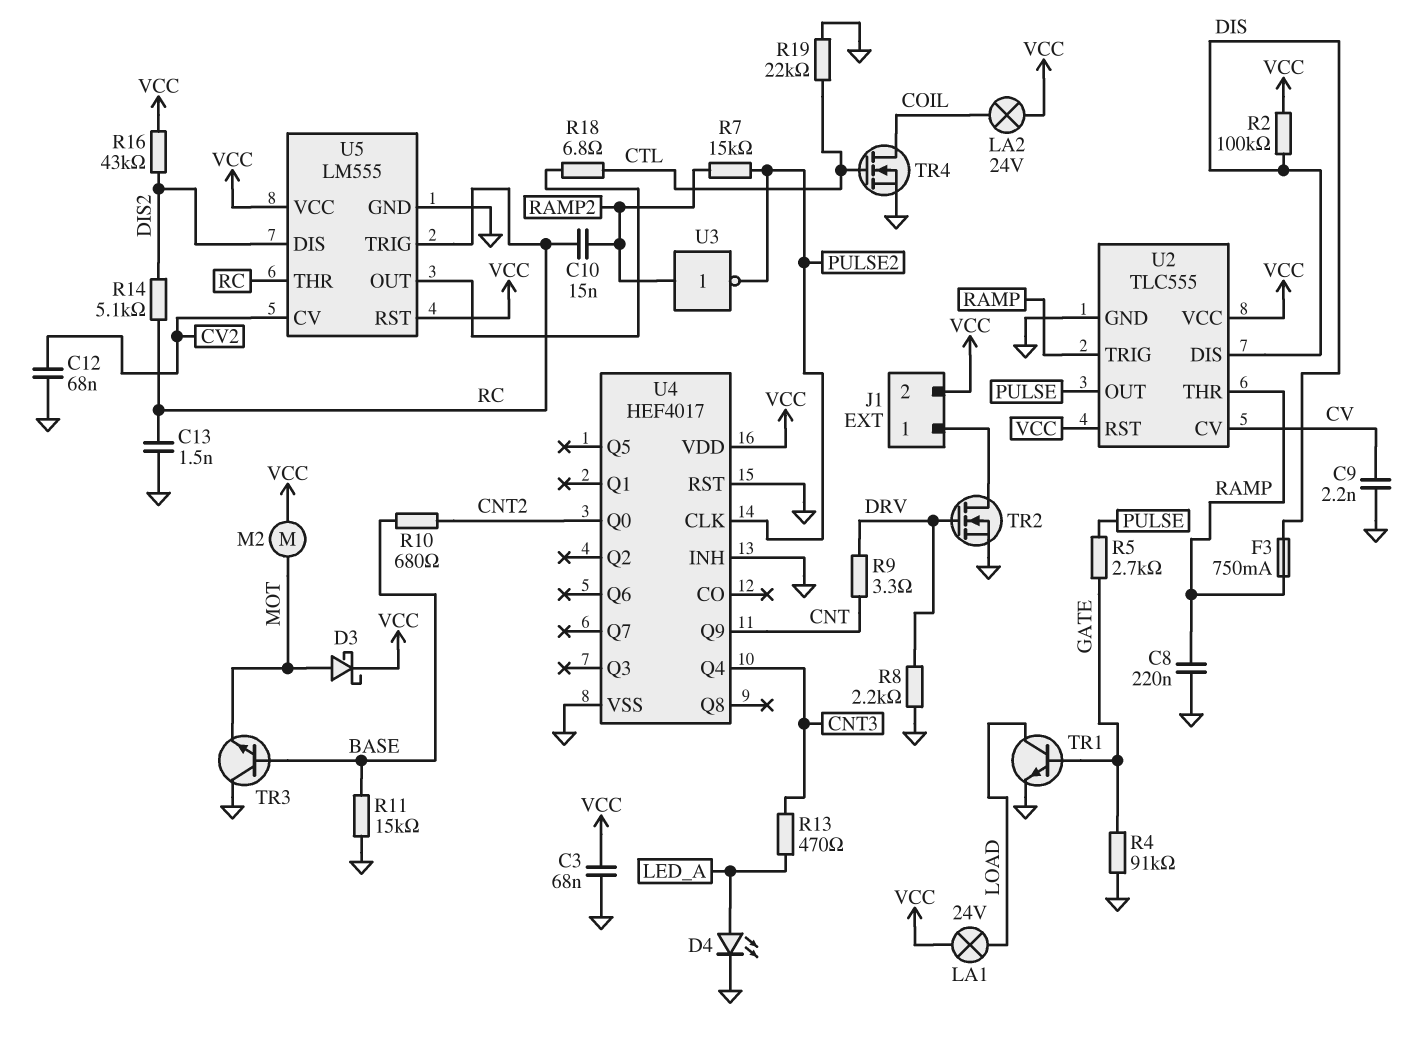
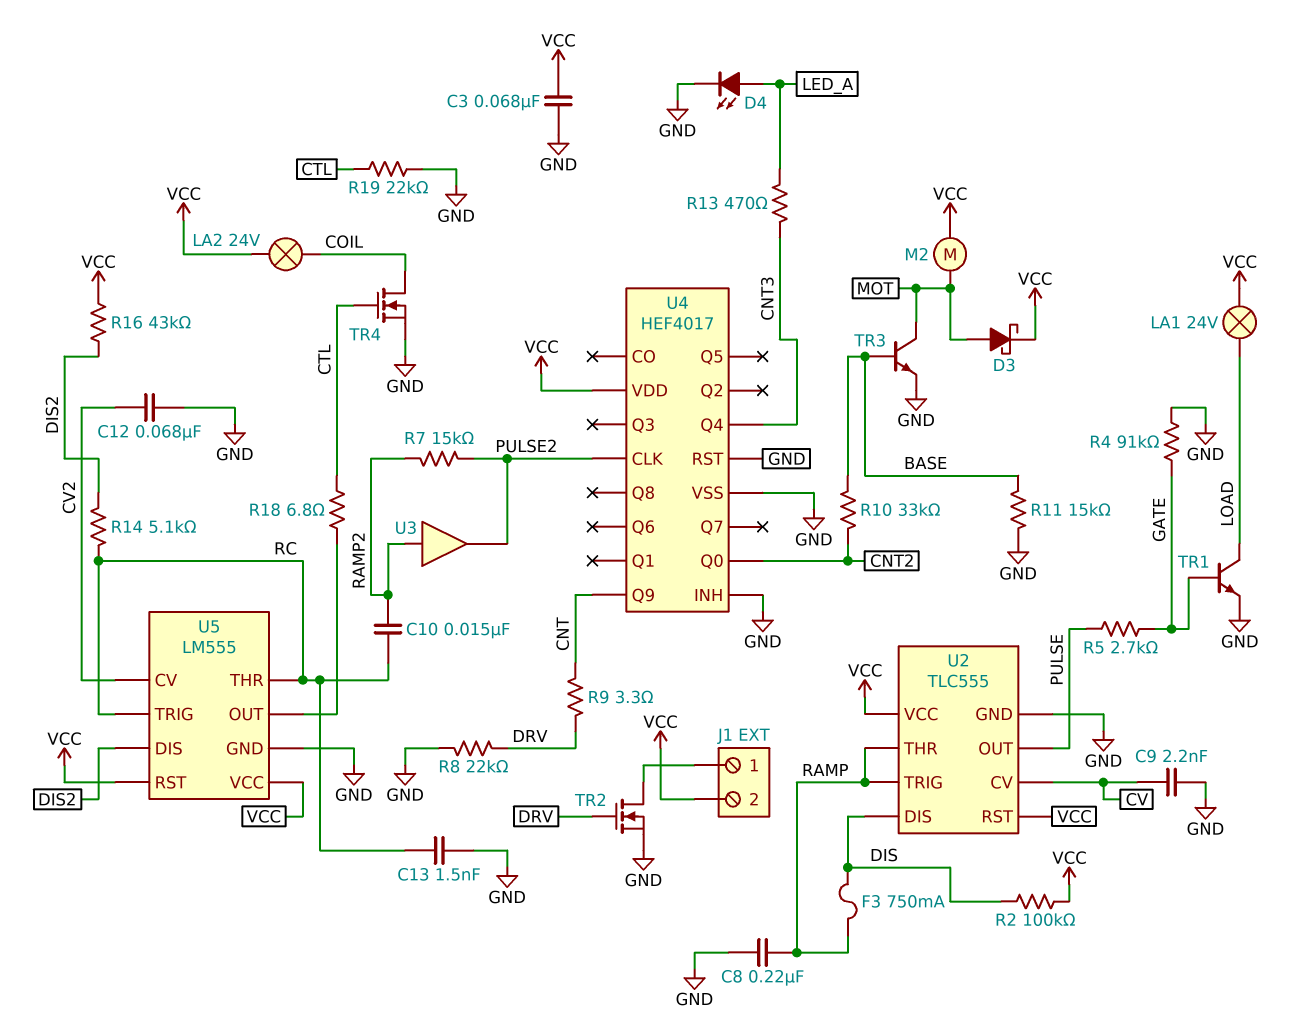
R8: 2.2k (DRV, GND) -> 22k (DRV, GND)
R10: 680 (BASE, CNT2) -> 33k (BASE, CNT2)
TR3: NPN (B BASE, C GND, E MOT) -> NPN (B BASE, C MOT, E GND)
U3: NOT (in RAMP2, out PULSE2) -> buffer (in RAMP2, out PULSE2)

